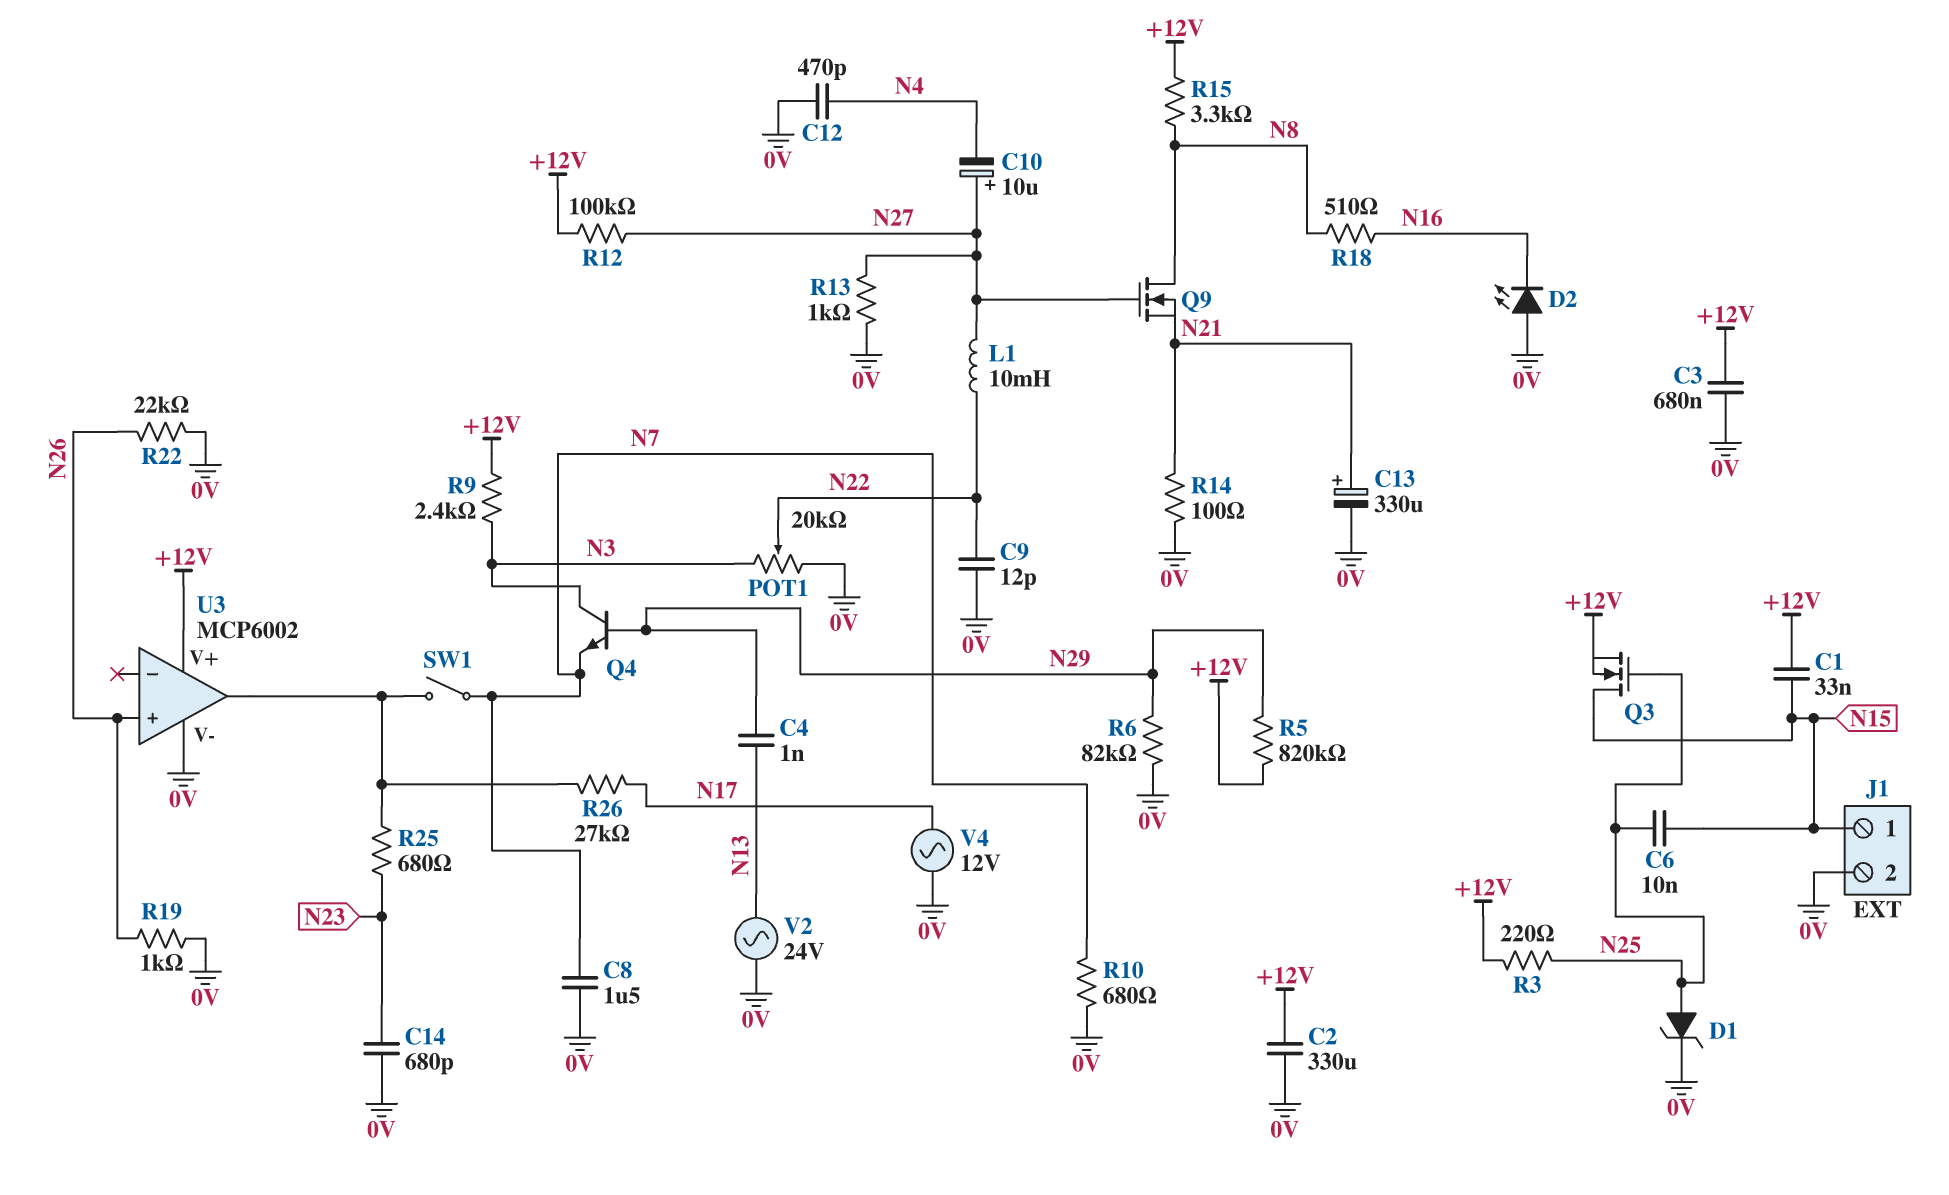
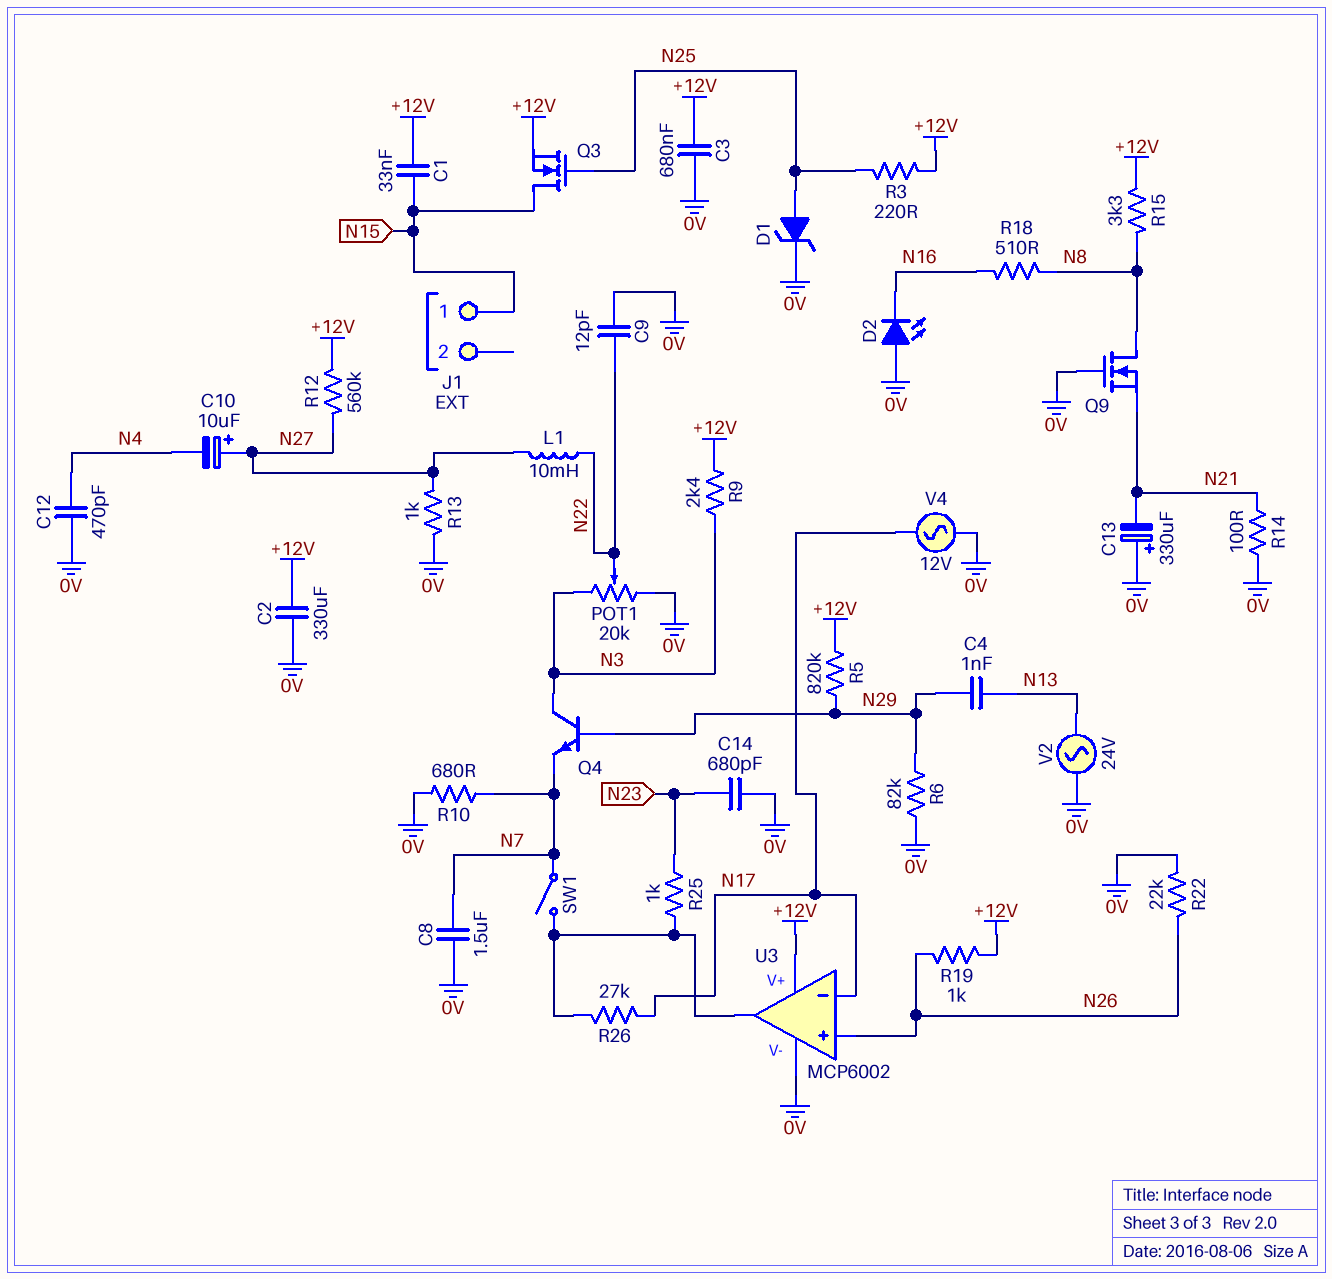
C6: 10nF (N15, N25) -> none
C13: 330uF (plus N21, minus 0V) -> 330uF (plus 0V, minus N21)
J1 pin 2: 0V -> none
Q9: NMOS (G N27, D N8, S N21) -> NMOS (G 0V, D N8, S N21)
R12: 100k (+12V, N27) -> 560k (+12V, N27)
R19: 1k (0V, N26) -> 1k (+12V, N26)
R25: 680 (N23, U3/out) -> 1k (N23, U3/out)
U3 pin in-: none -> N17

